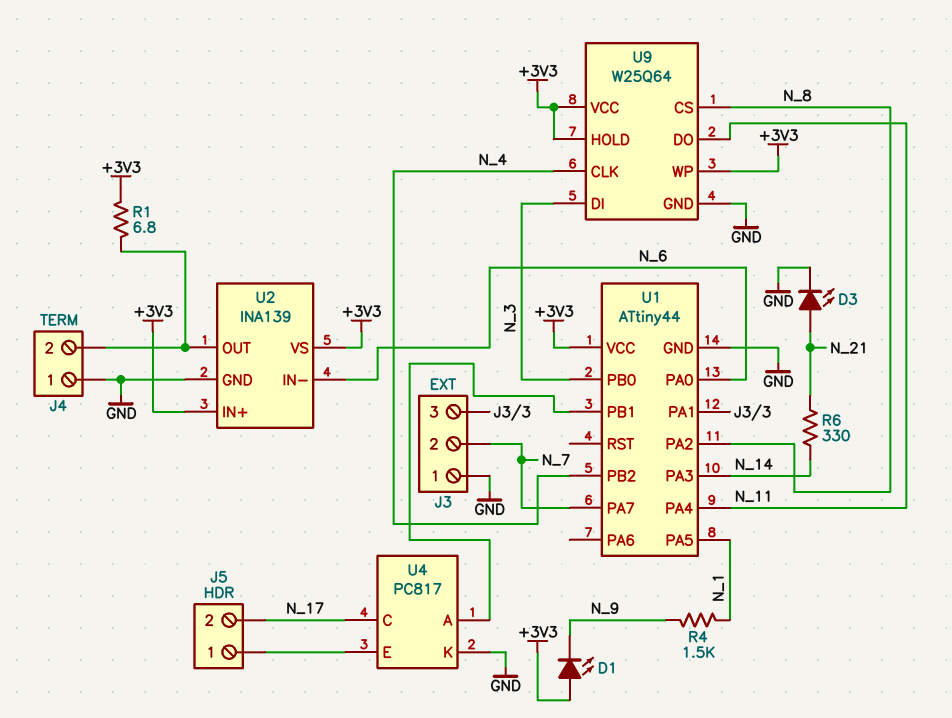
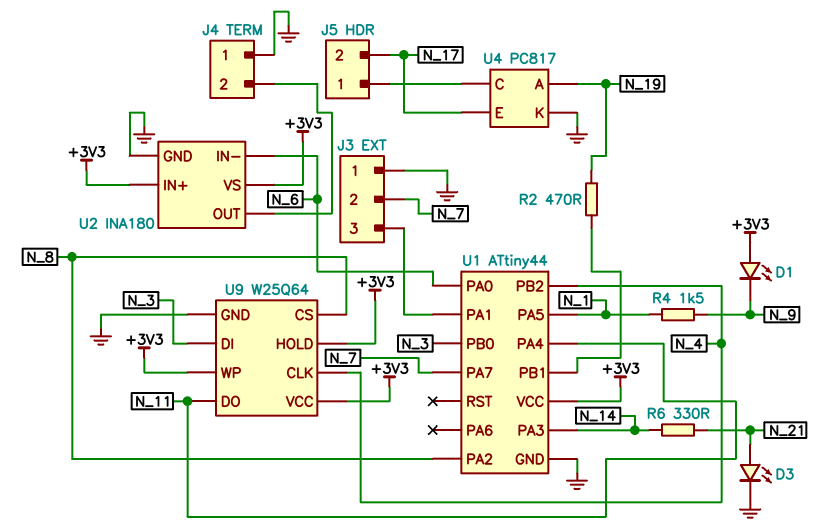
R1: 6.8 (+3V3, J4/2) -> none
R2: none -> 470 (N_19, U1/PB1)
U2: INA139 -> INA180
U4 pin A: U1/PB1 -> N_19
U4 pin C: N_17 -> J5/1
U4 pin E: J5/1 -> N_17

